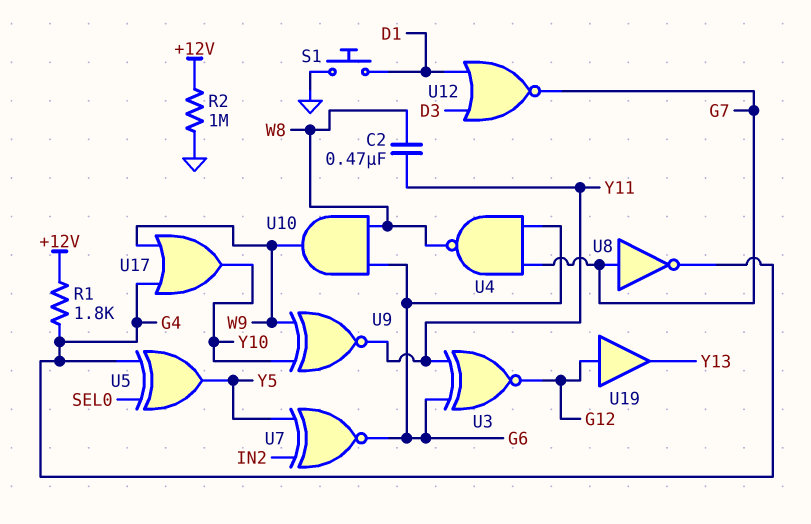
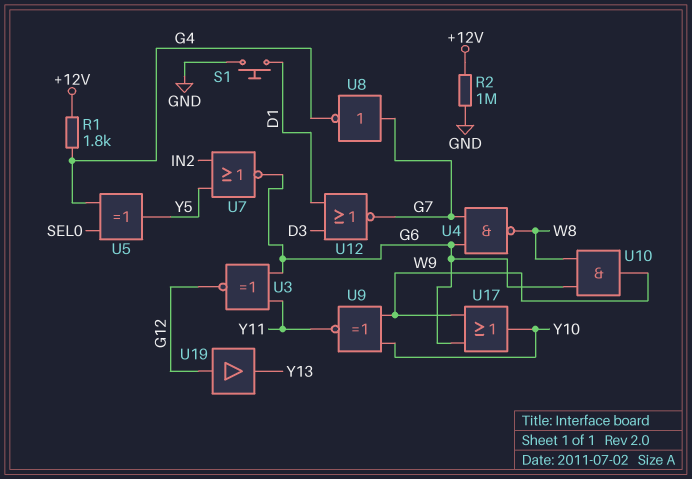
C2: 470nF (W8, Y11) -> none
U7: XNOR (in IN2, in Y5, out G6) -> NOR (in IN2, in Y5, out G6)
U17: OR (in G4, in W9, out Y10) -> OR (in G6, in W9, out Y10)

